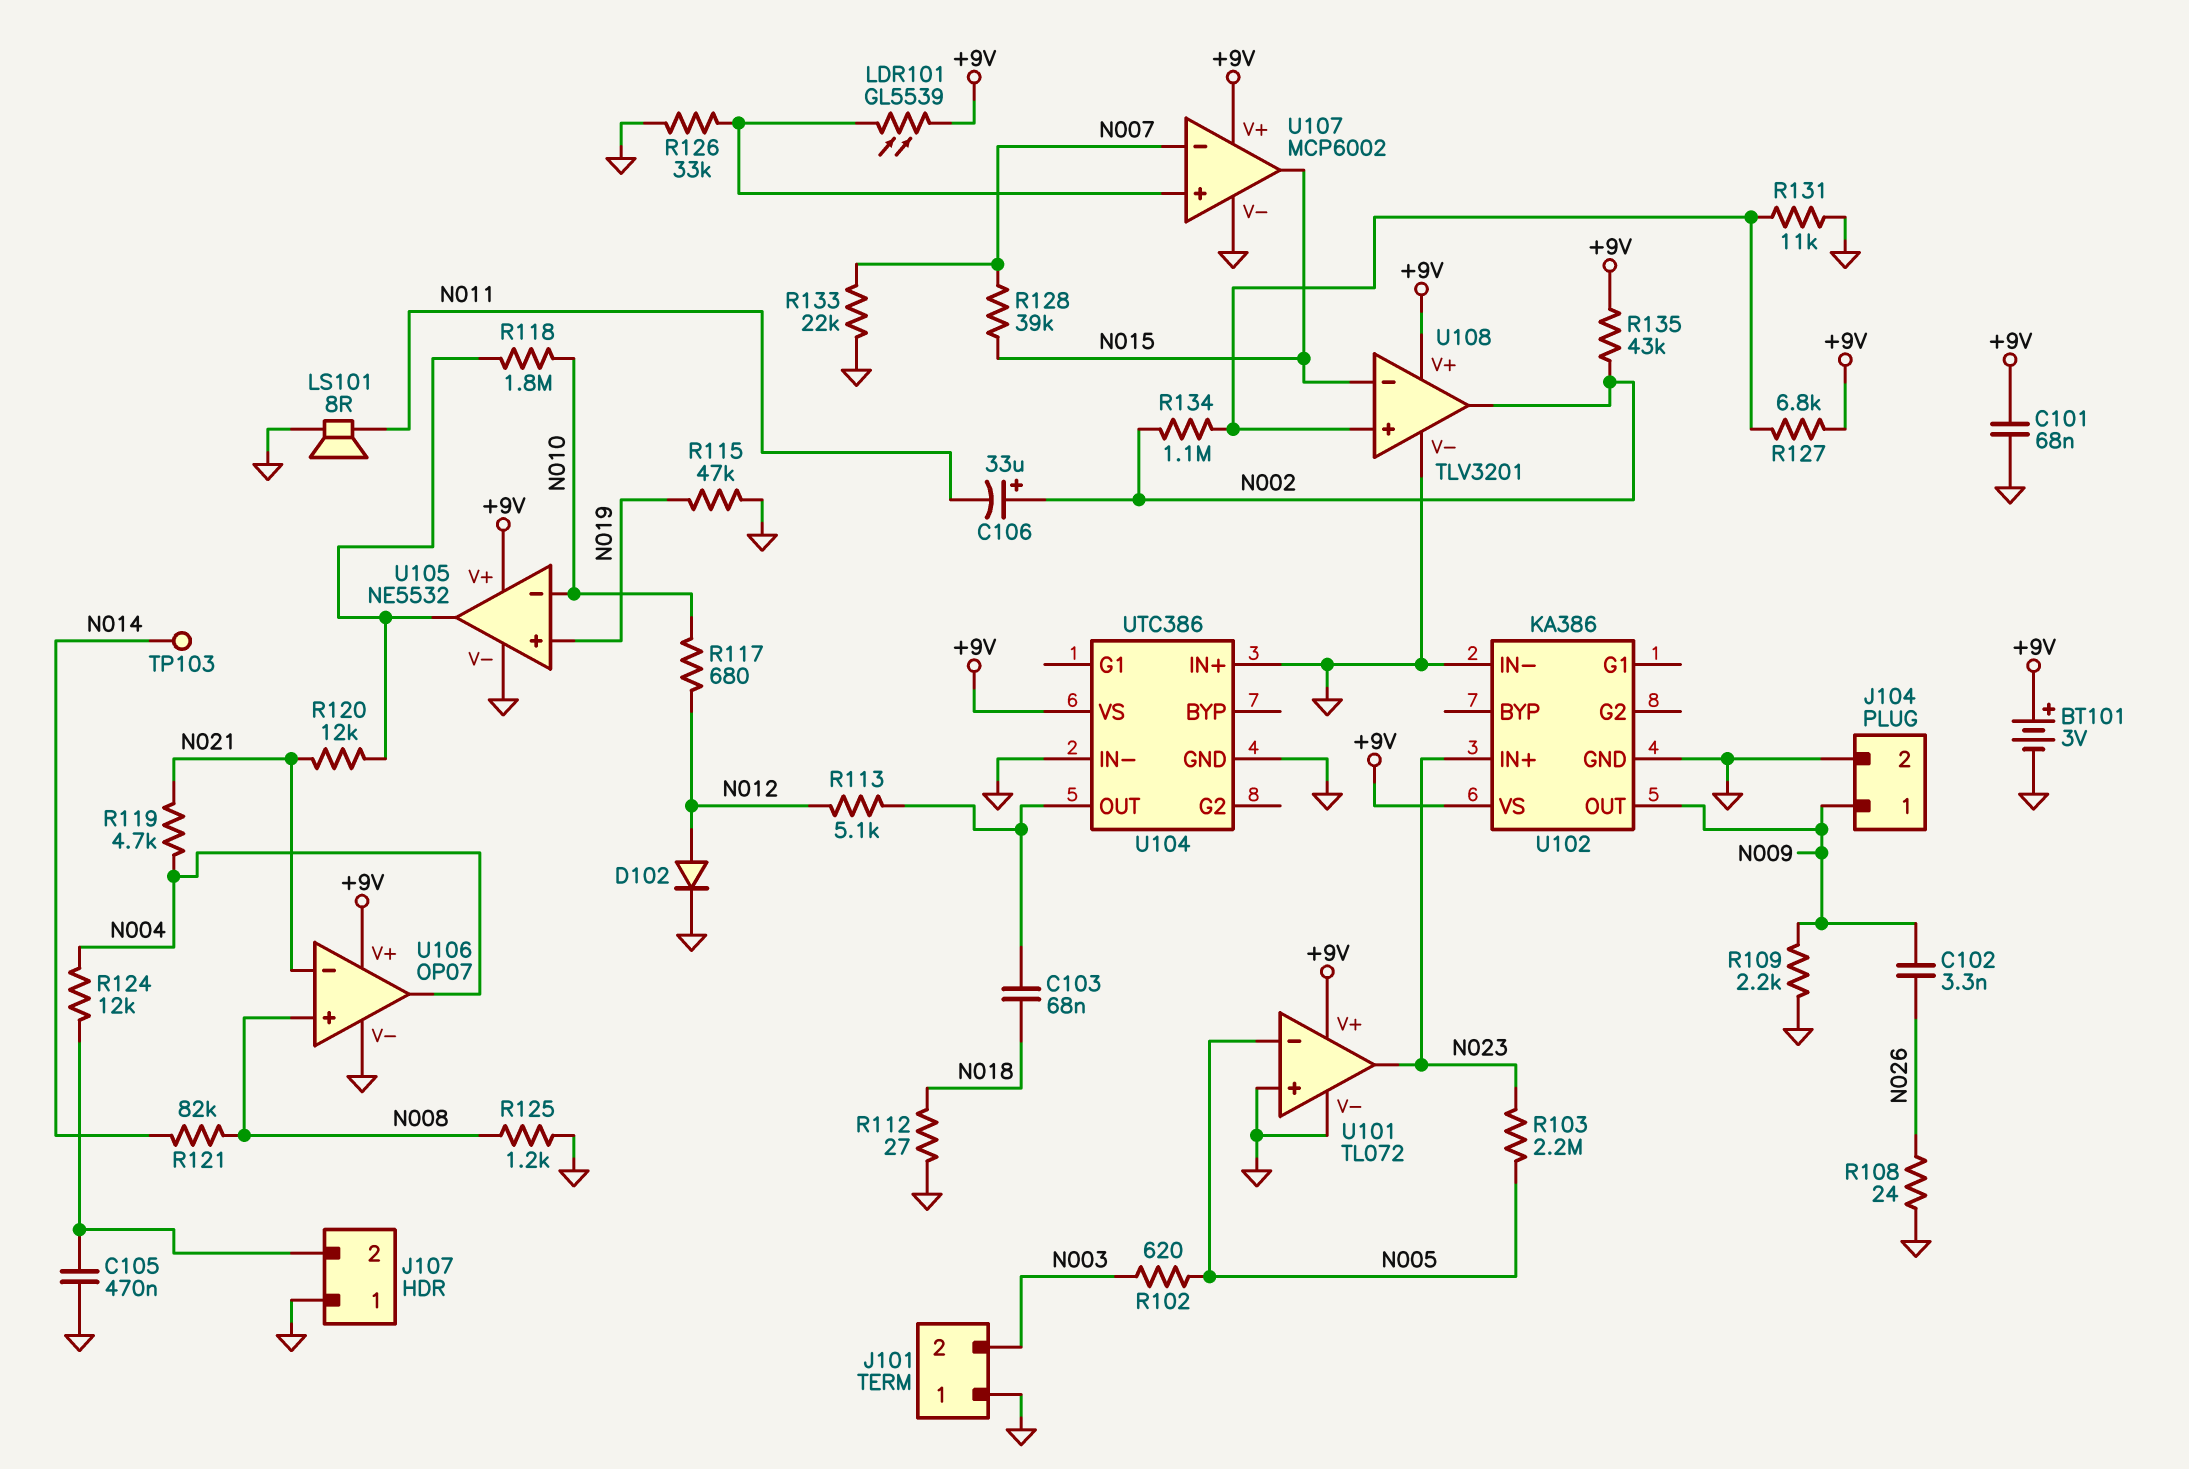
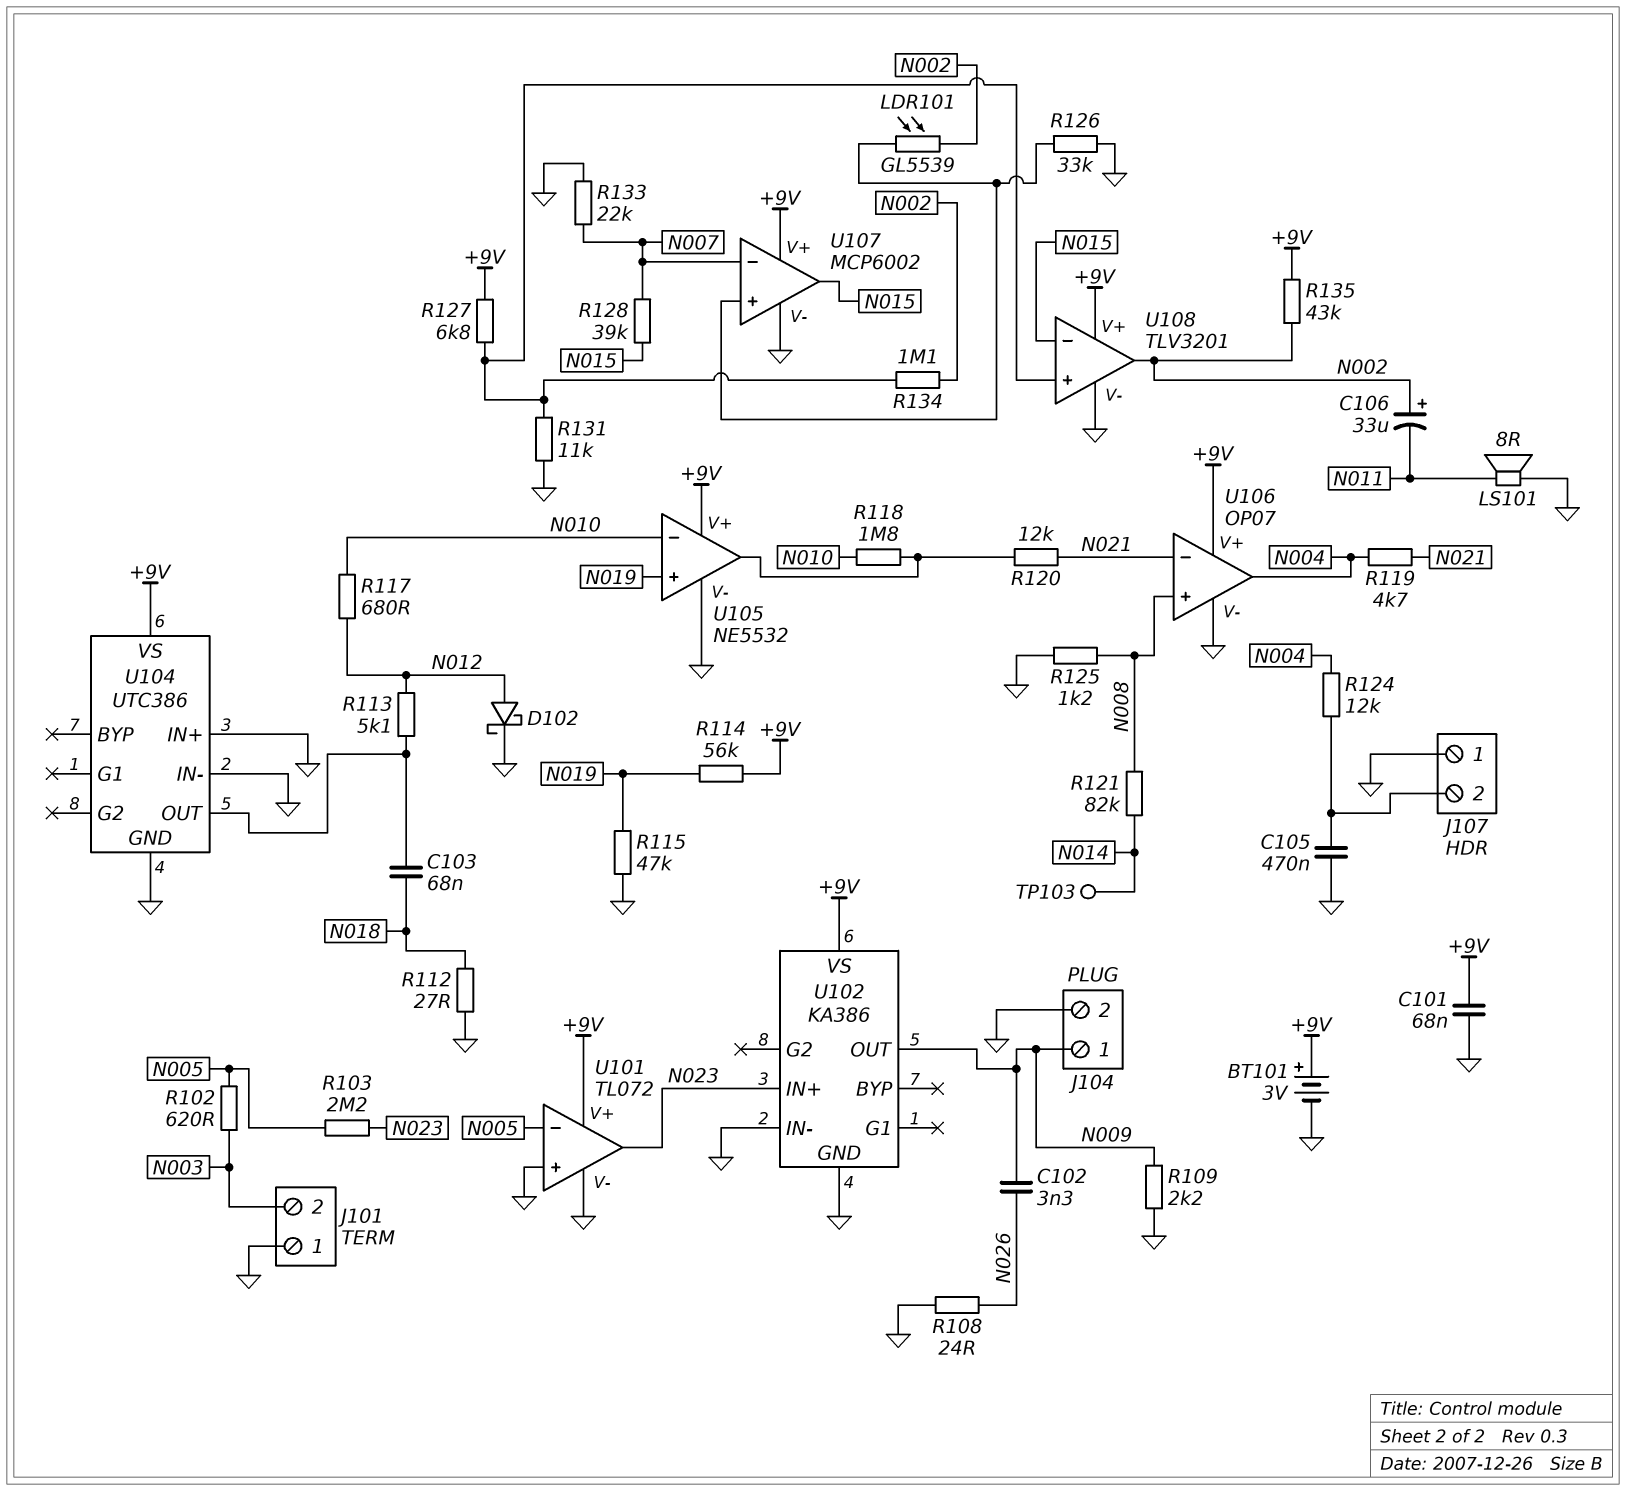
D102: diode (A N012, K GND) -> schottky (A N012, K GND)
LDR101: GL5539 (+9V, U107/in+) -> GL5539 (N002, U107/in+)
R114: none -> 56k (+9V, N019)

